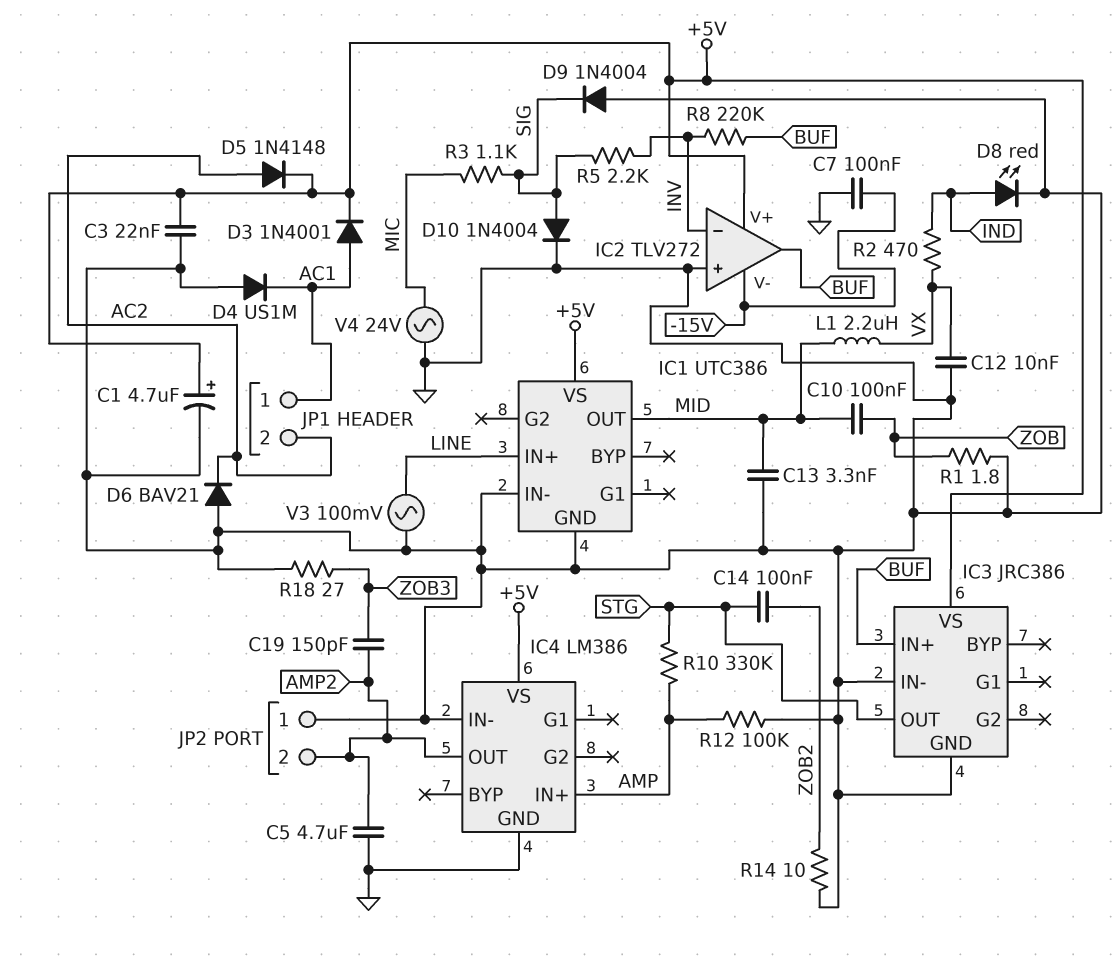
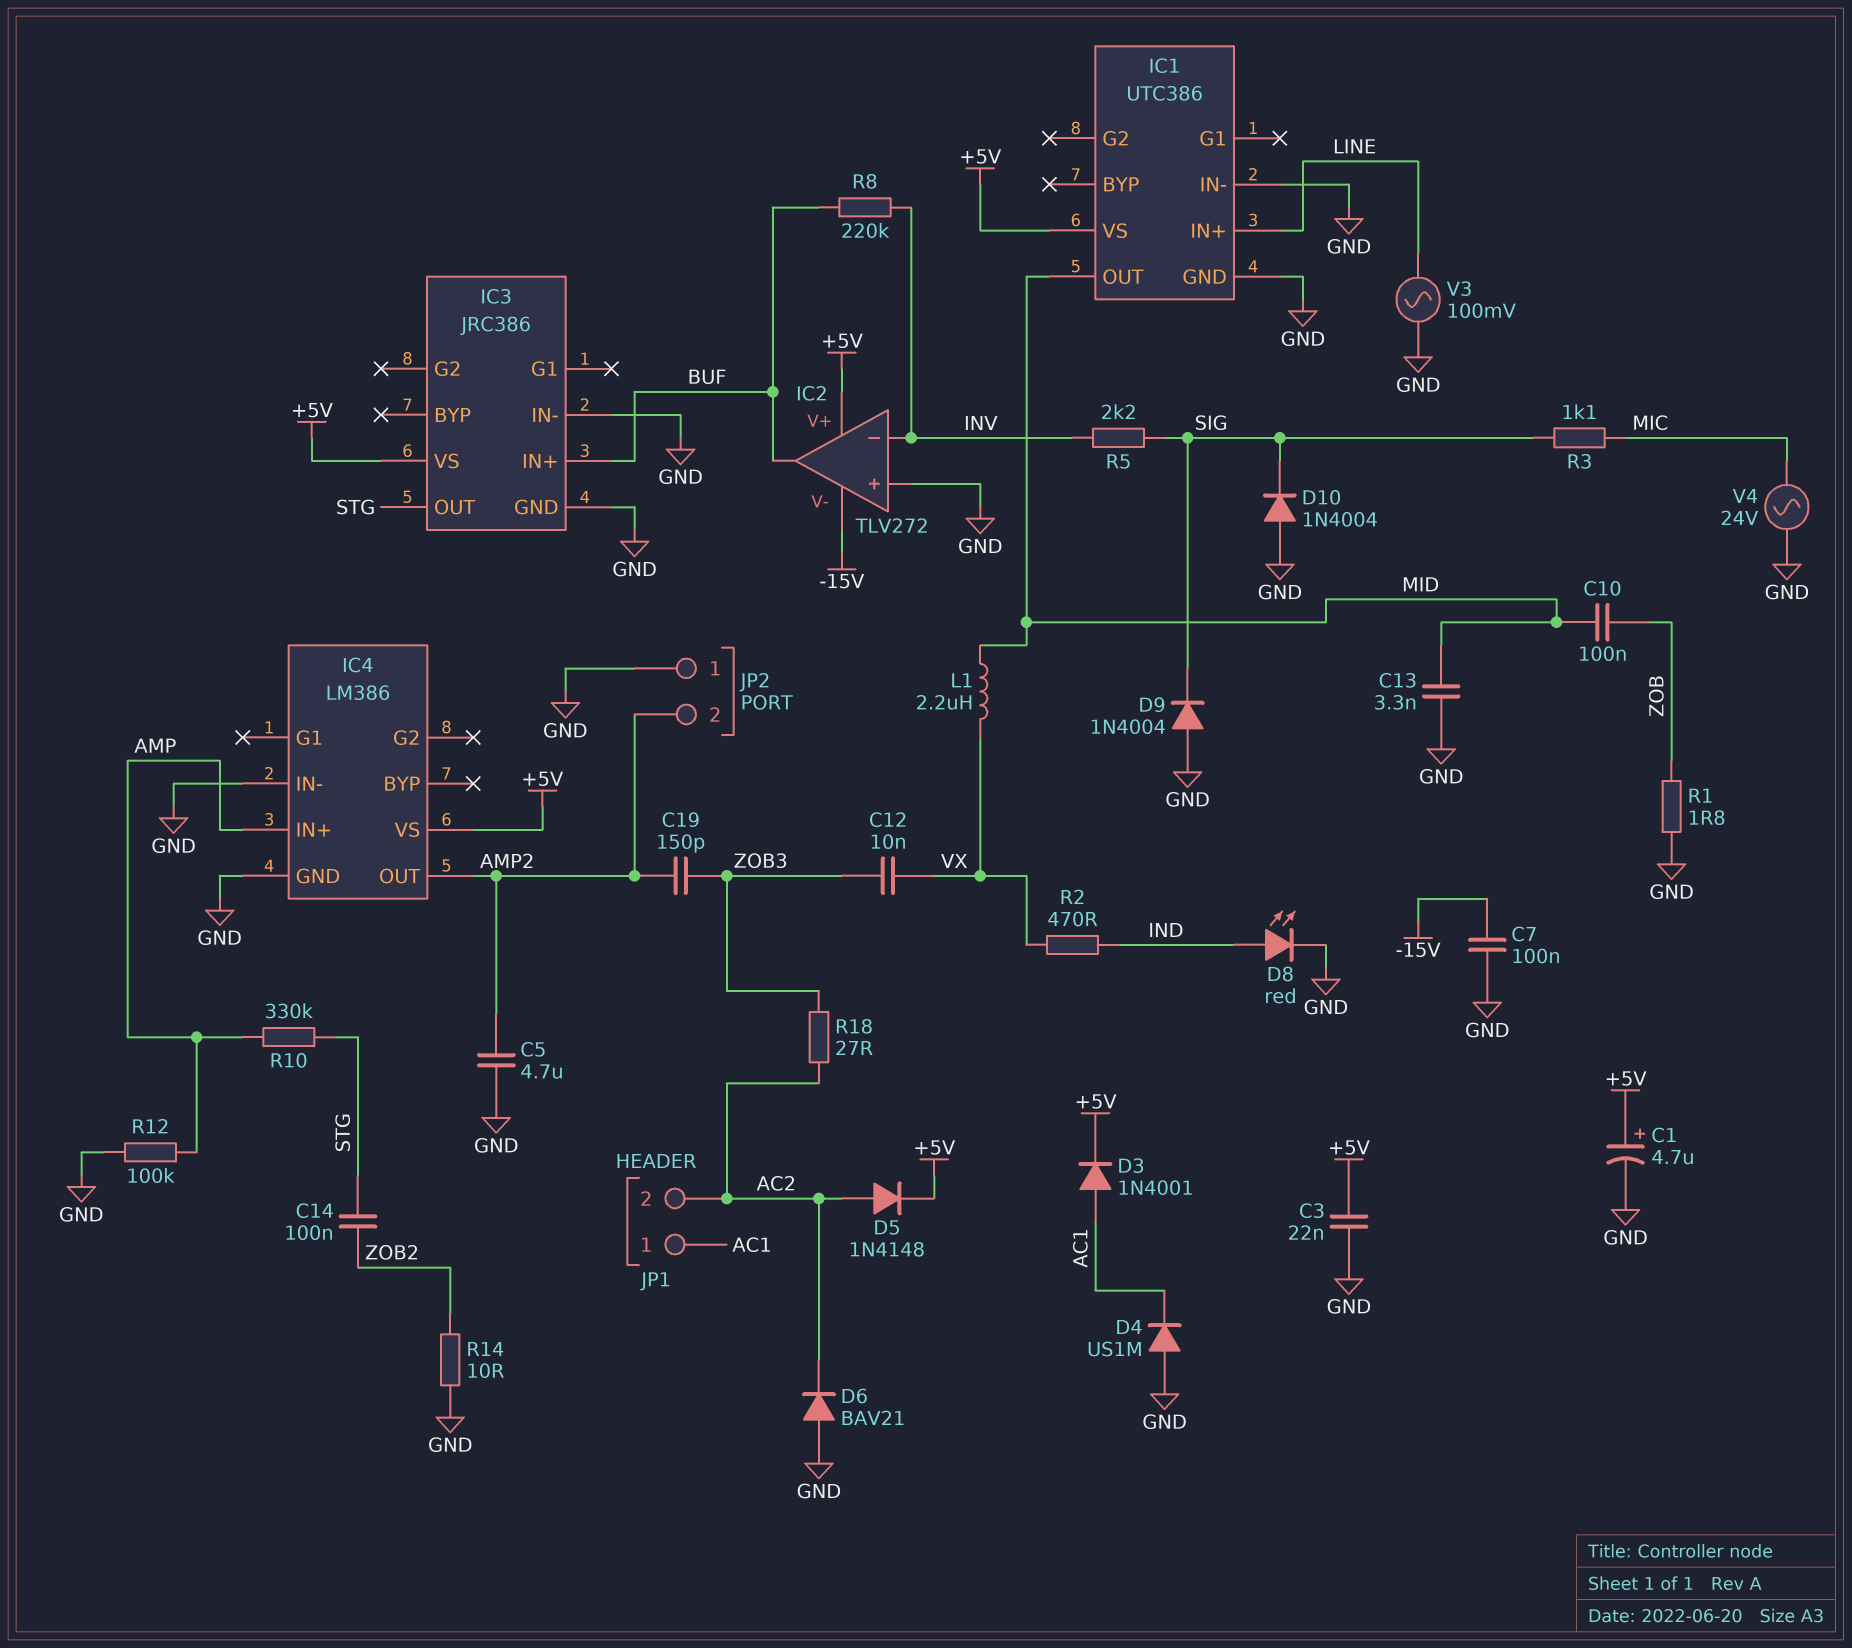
C12: 10nF (GND, VX) -> 10nF (VX, ZOB3)
D10: diode 1N4004 (A SIG, K GND) -> diode 1N4004 (A GND, K SIG)
R18: 27 (GND, ZOB3) -> 27 (AC2, ZOB3)

